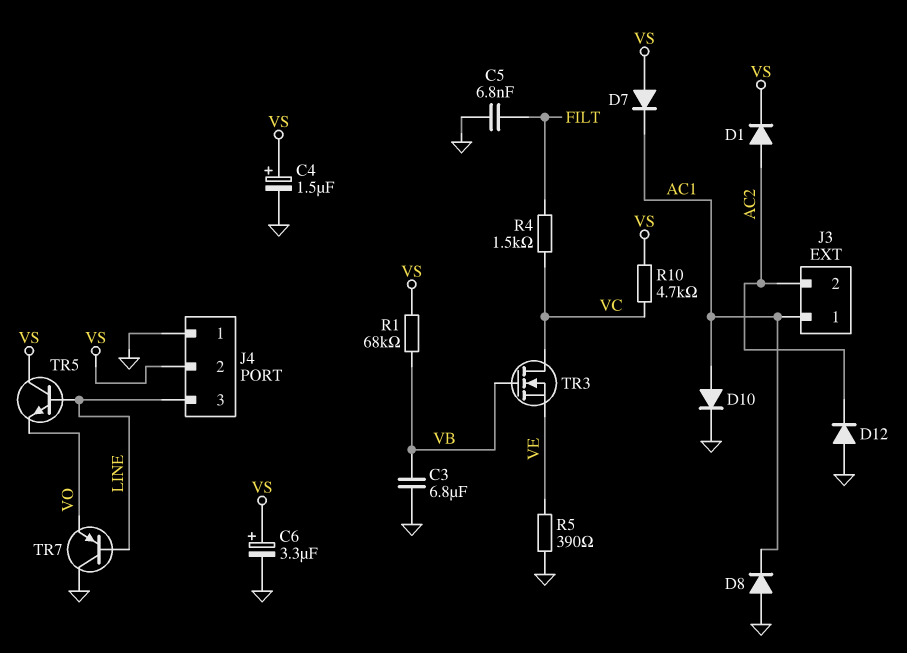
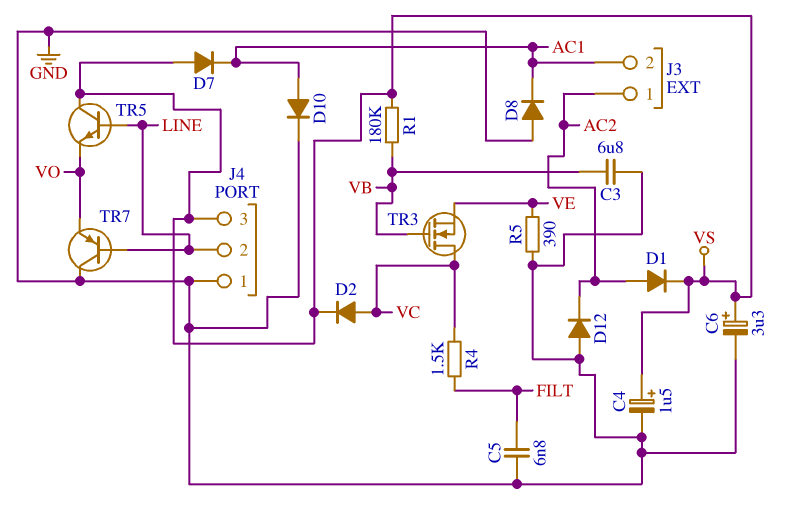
D2: none -> diode (A VC, K VS)
J3 pin 1: AC1 -> AC2
J3 pin 2: AC2 -> AC1
J4 pin 2: VS -> LINE
J4 pin 3: LINE -> VS
R1: 68k (VB, VS) -> 180k (VB, VS)
R10: 4.7k (VC, VS) -> none

